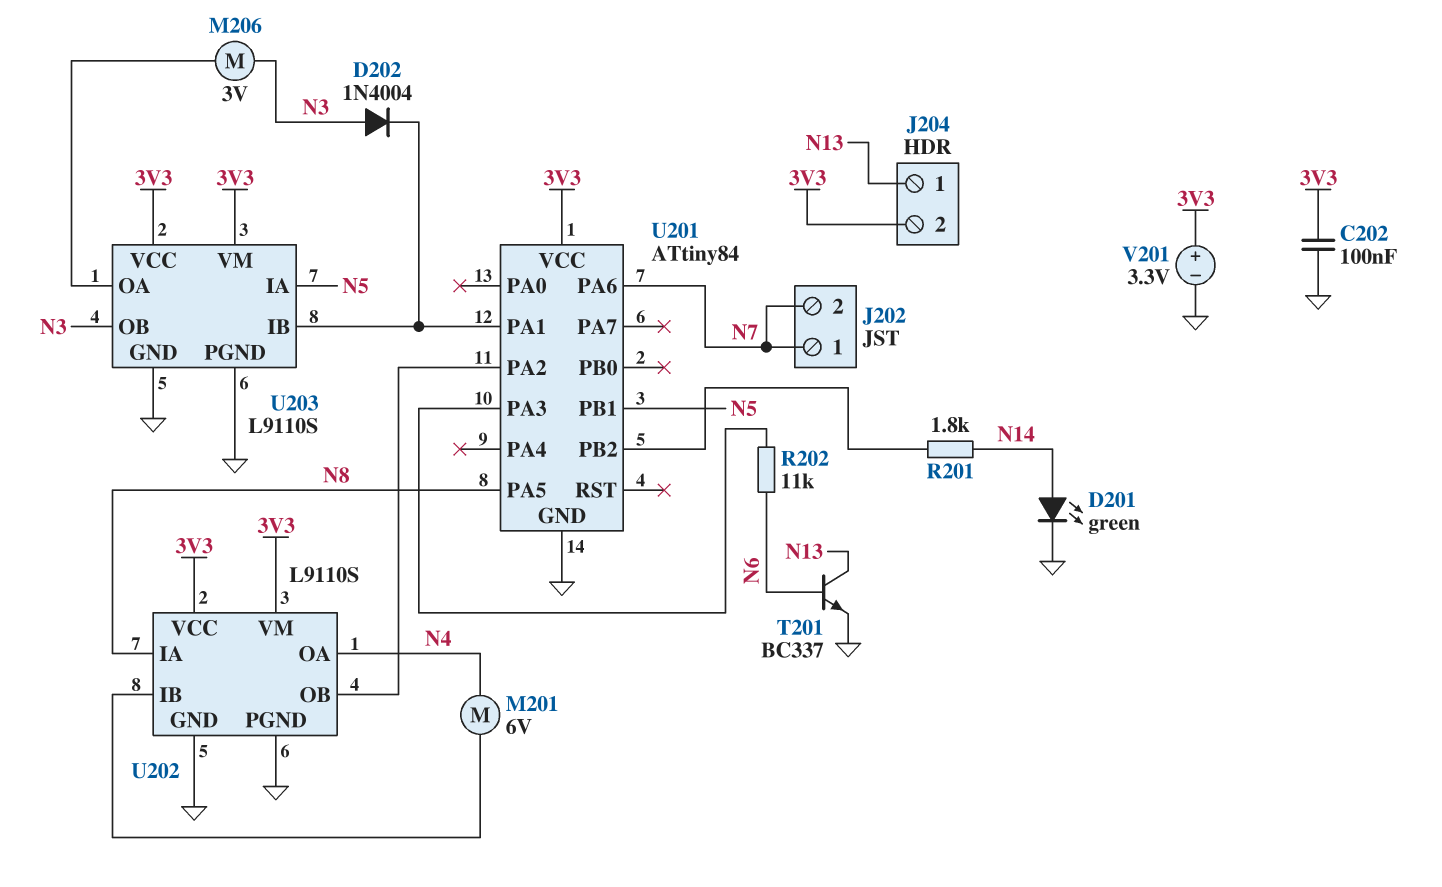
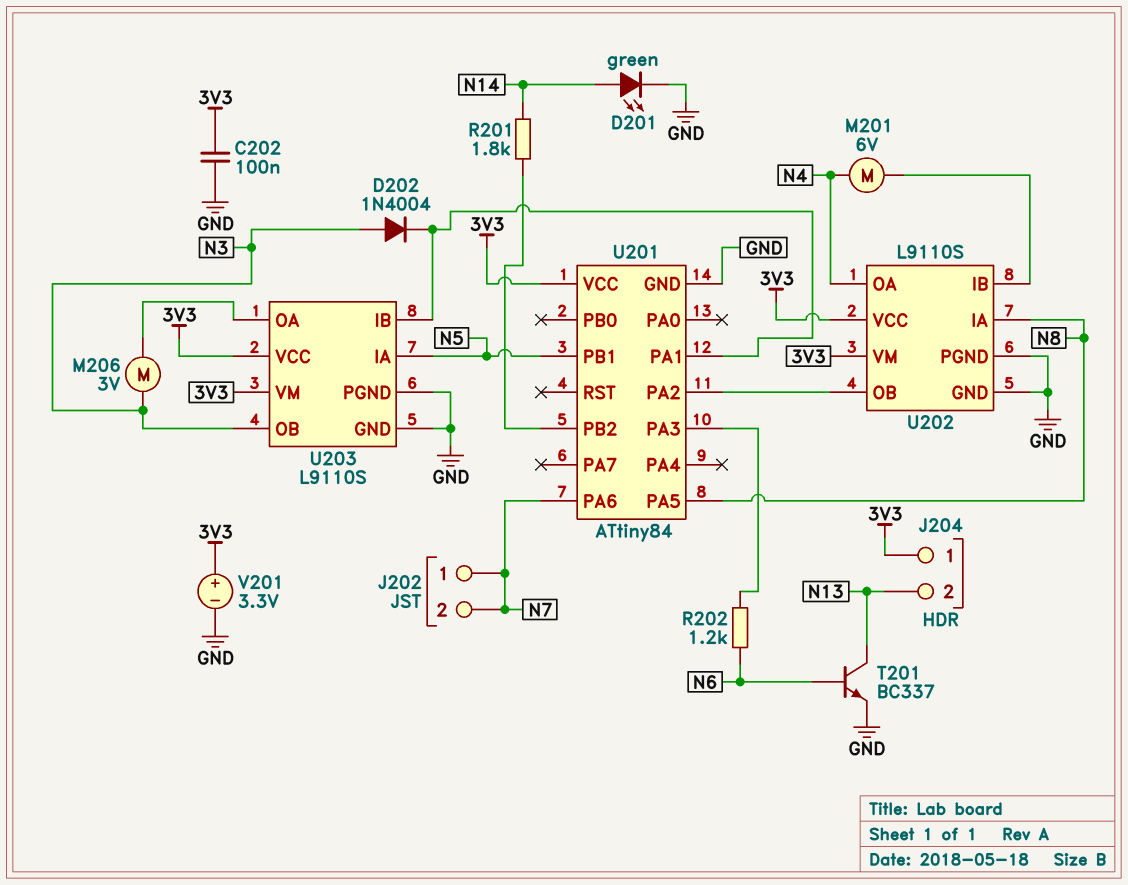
J204 pin 1: N13 -> 3V3
J204 pin 2: 3V3 -> N13
R202: 11k (N6, U201/PA3) -> 1.2k (N6, U201/PA3)

